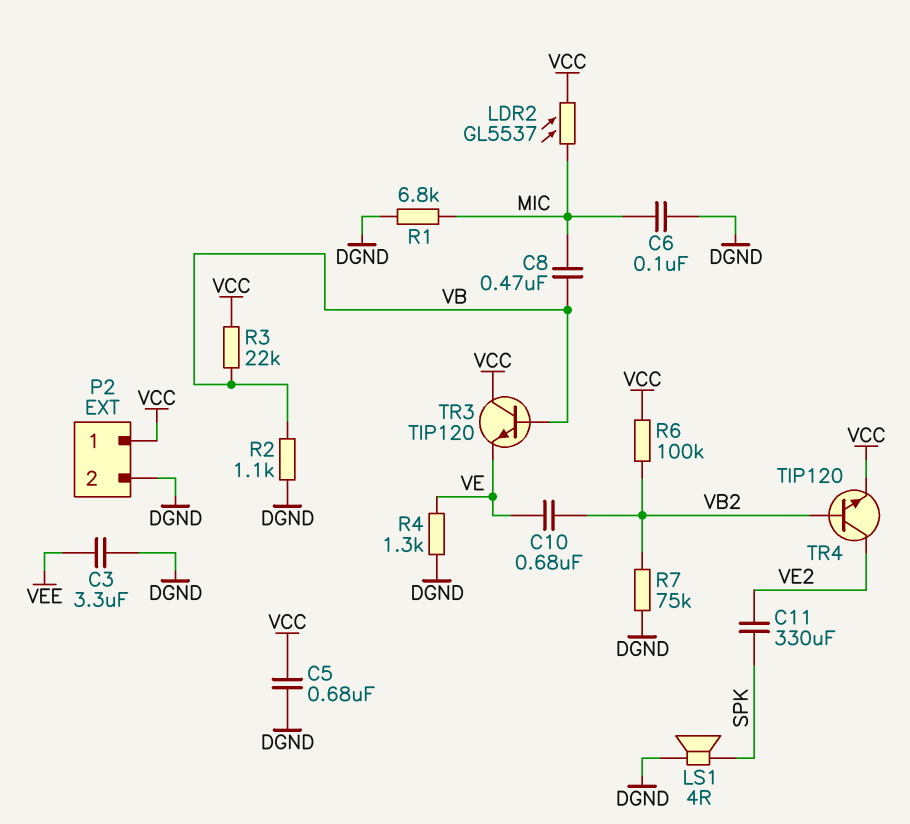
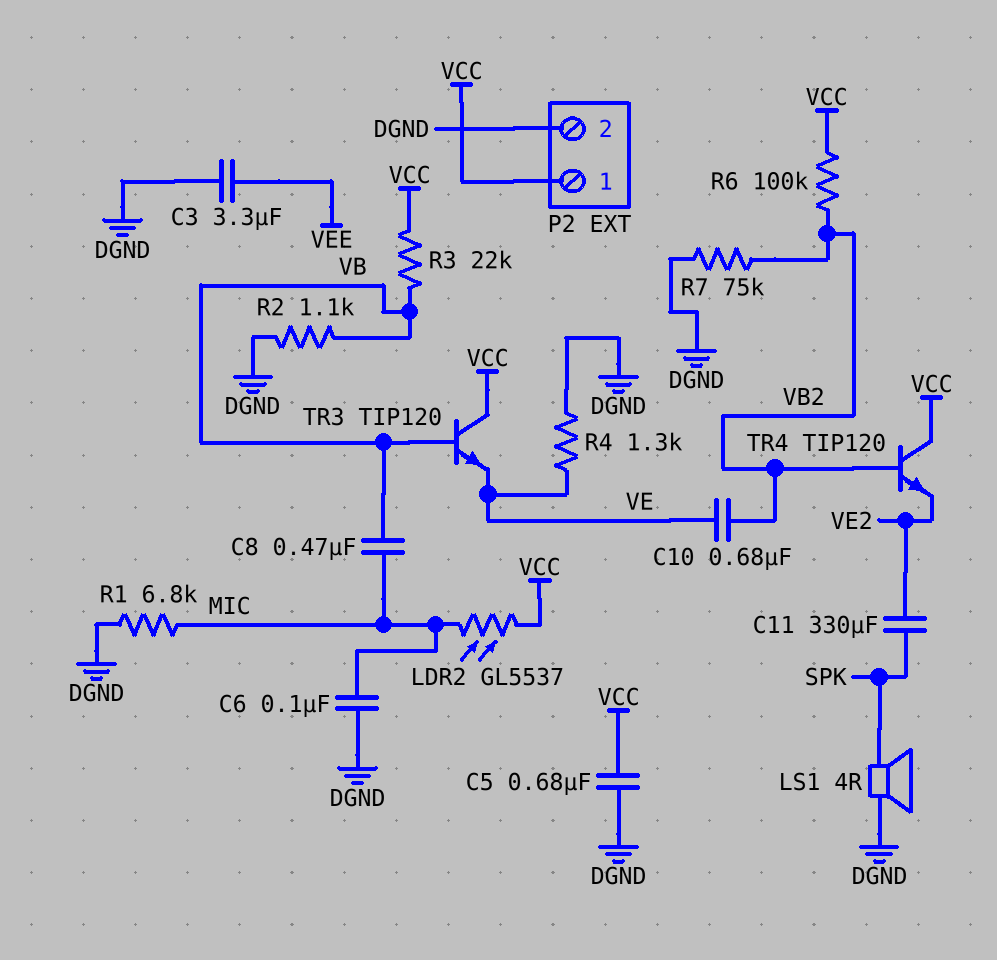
TR4: NPN TIP120 (B VB2, C VE2, E VCC) -> NPN TIP120 (B VB2, C VCC, E VE2)

